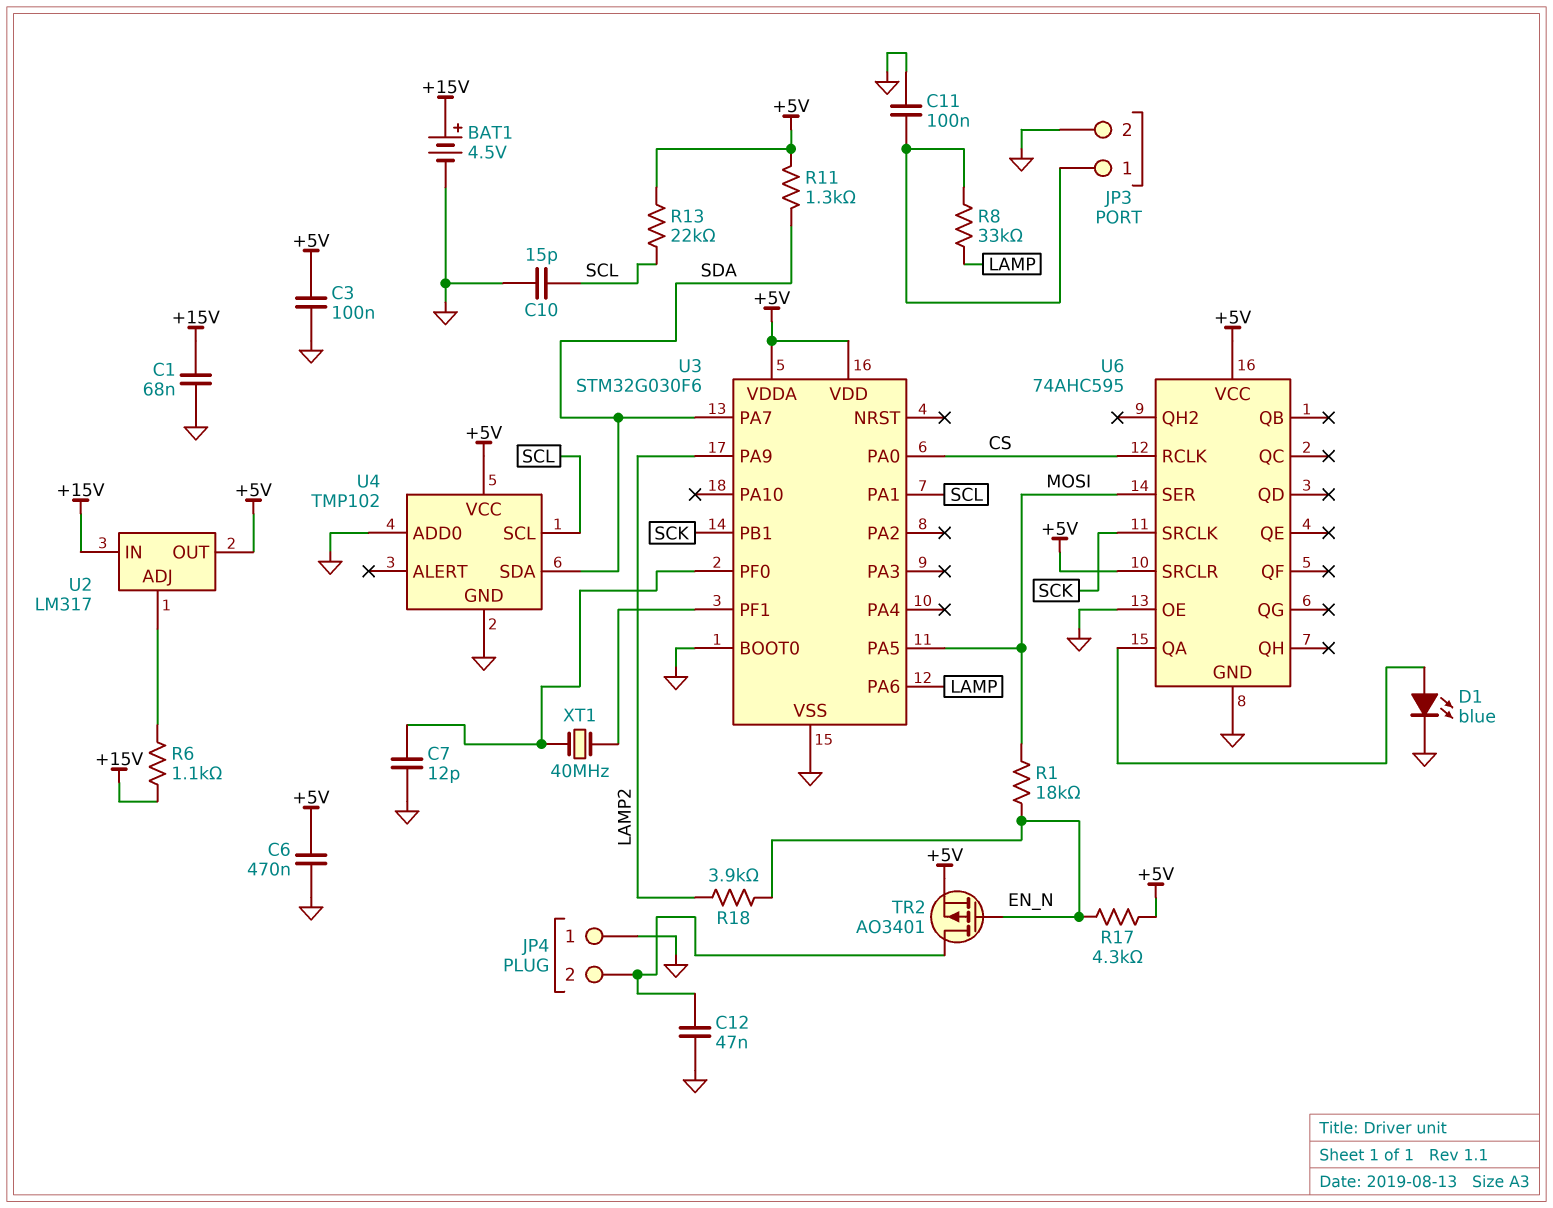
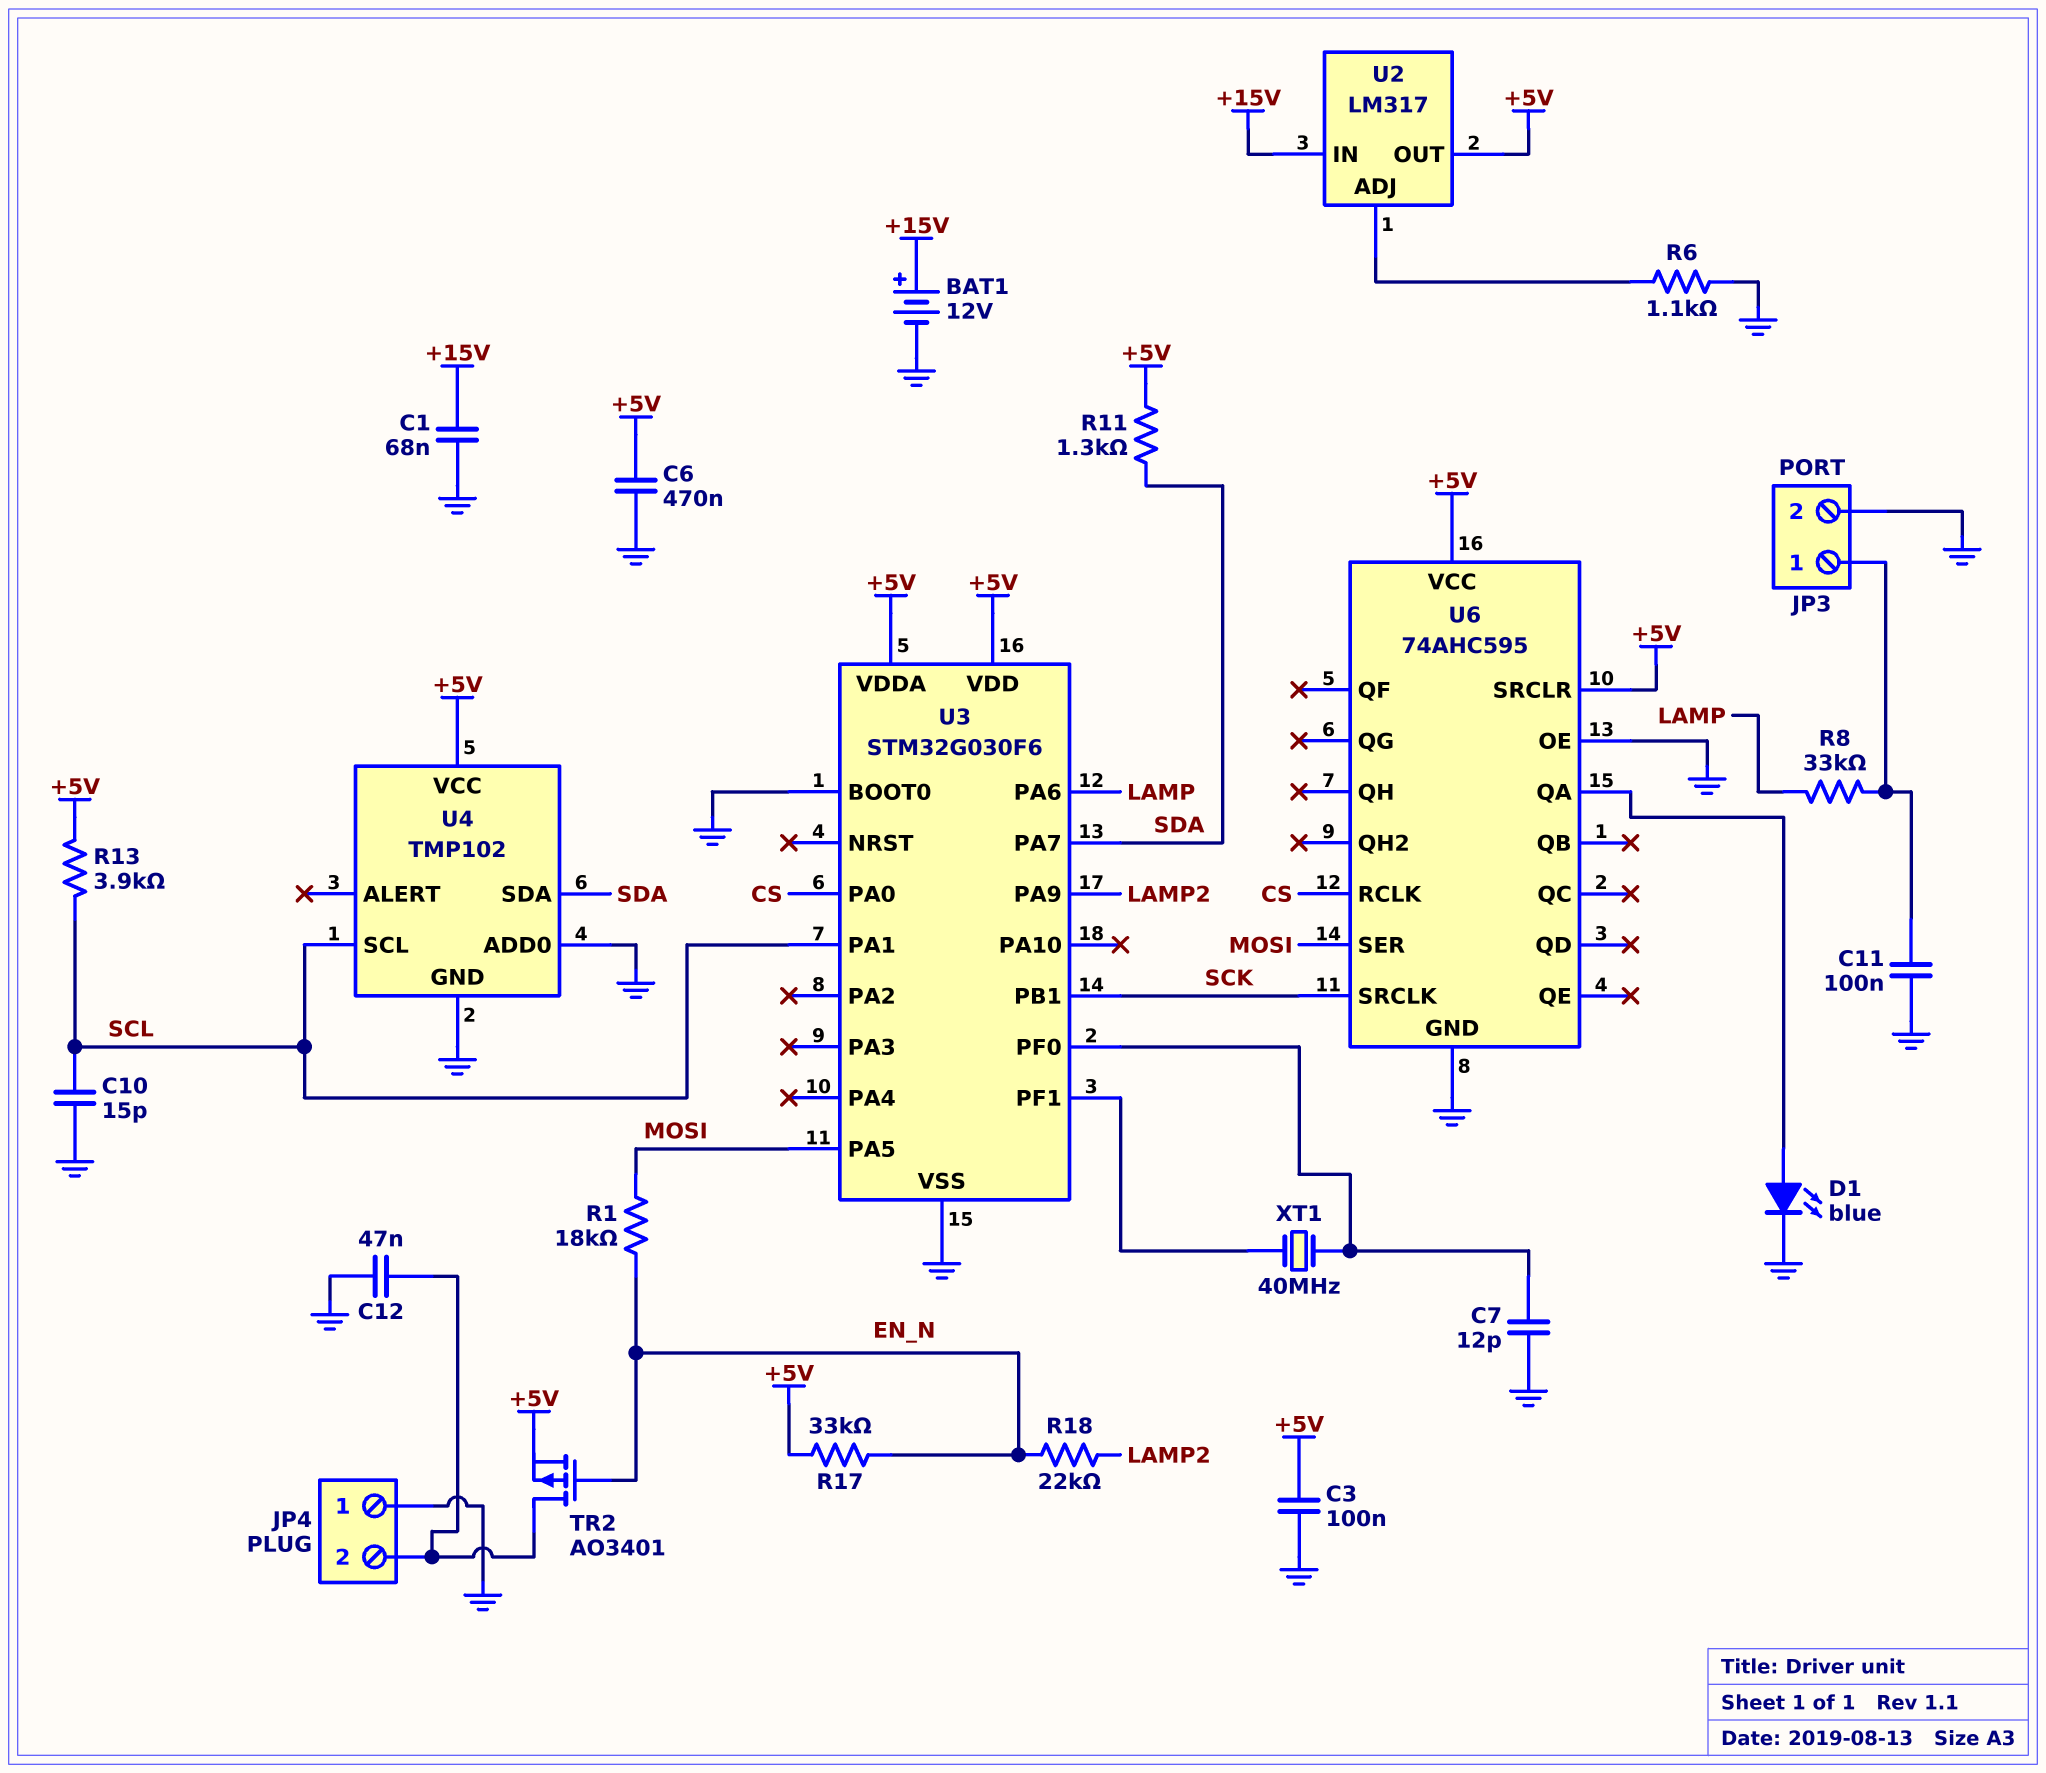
BAT1: 4.5V (plus +15V, minus GND) -> 12V (plus +15V, minus GND)
R6: 1.1k (+15V, U2/ADJ) -> 1.1k (GND, U2/ADJ)
R13: 22k (+5V, SCL) -> 3.9k (+5V, SCL)
R17: 4.3k (+5V, EN_N) -> 33k (+5V, EN_N)
R18: 3.9k (EN_N, LAMP2) -> 22k (EN_N, LAMP2)

